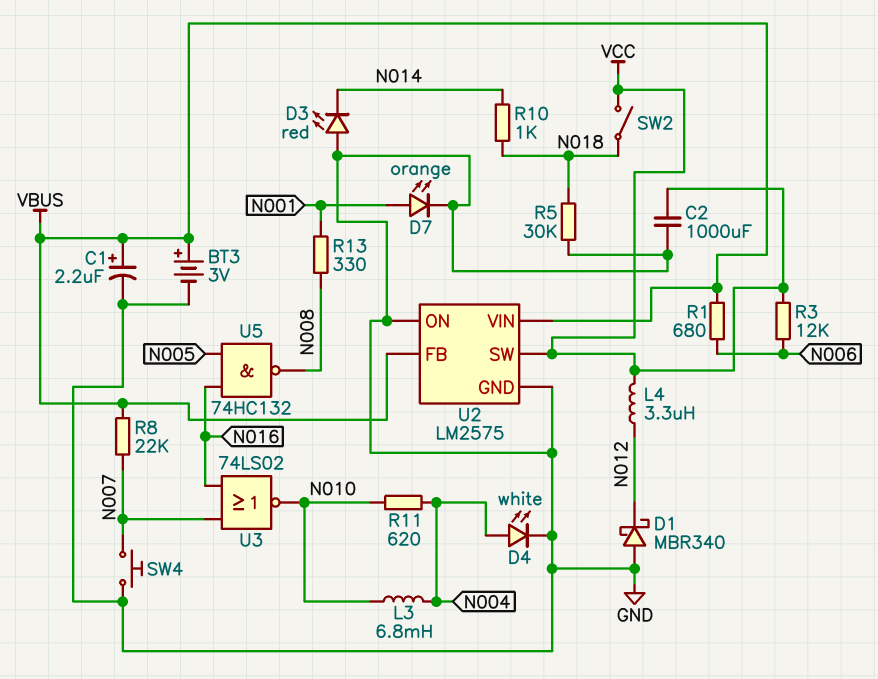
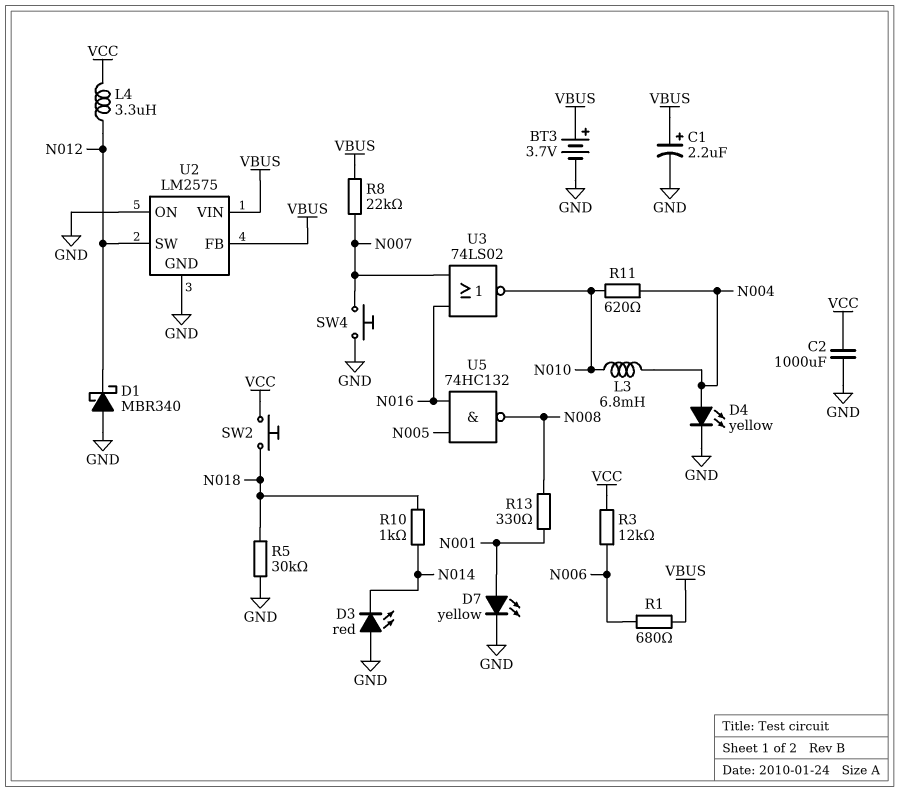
BT3: 3V (plus VBUS, minus GND) -> 3.7V (plus VBUS, minus GND)
D4: LED white (A N004, K GND) -> LED yellow (A N004, K GND)
D7: LED orange (A N001, K GND) -> LED yellow (A N001, K GND)
SW2: switch (N018, VCC) -> button (N018, VCC)
U2 pin SW: VCC -> N012

